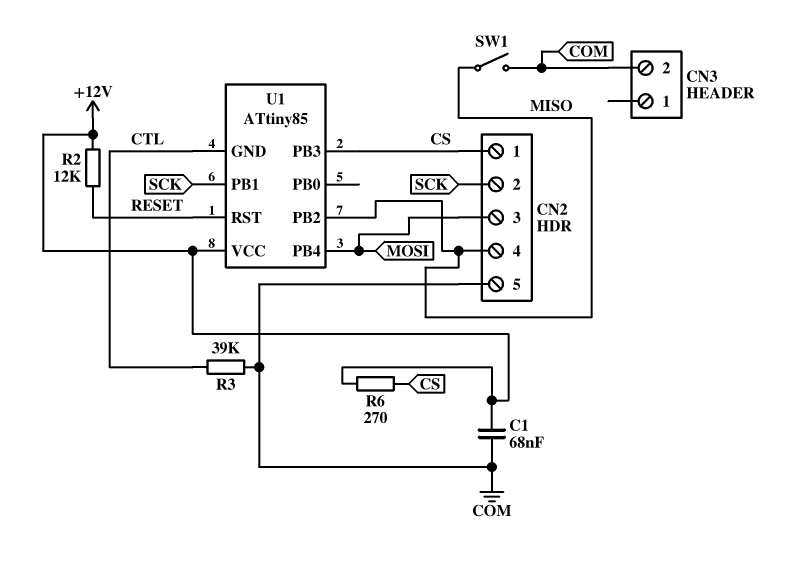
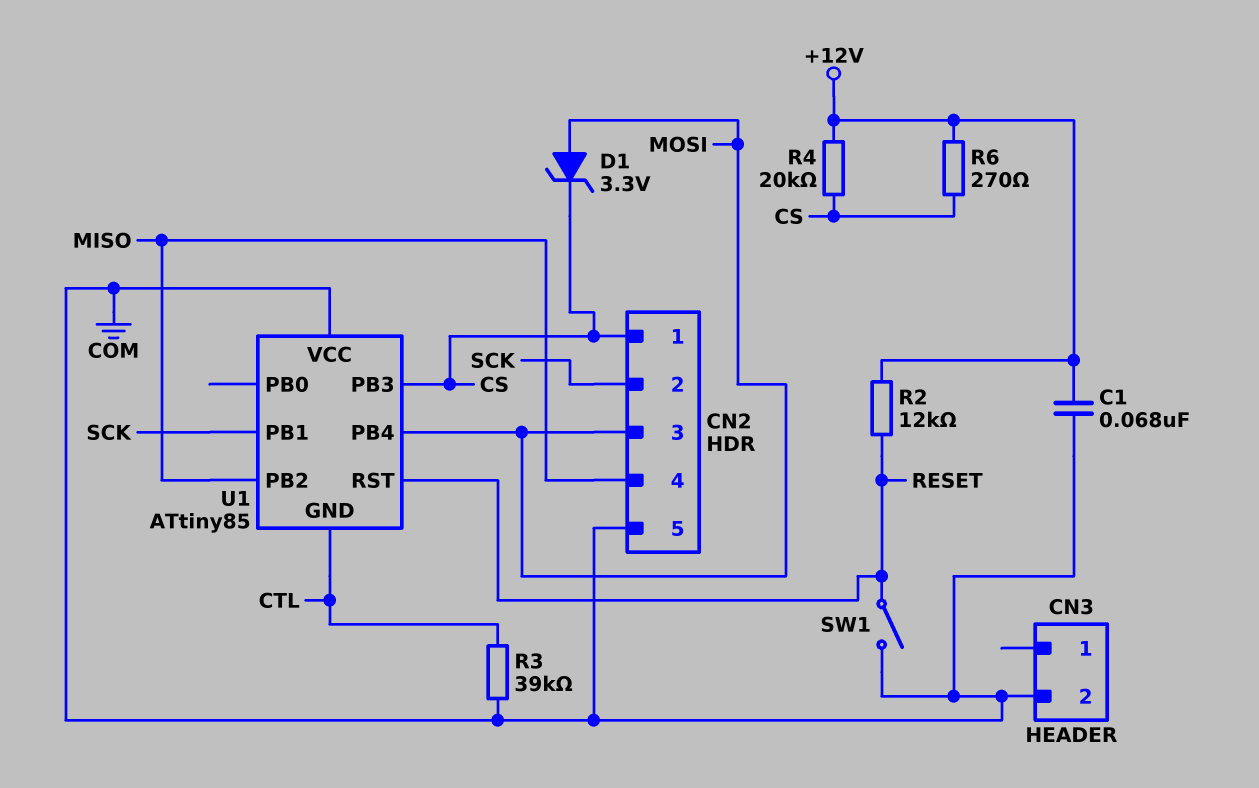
D1: none -> zener 3.3V (A MOSI, K CS)
R4: none -> 20k (+12V, CS)
SW1: switch (COM, MISO) -> switch (COM, RESET)
U1 pin VCC: +12V -> COM

